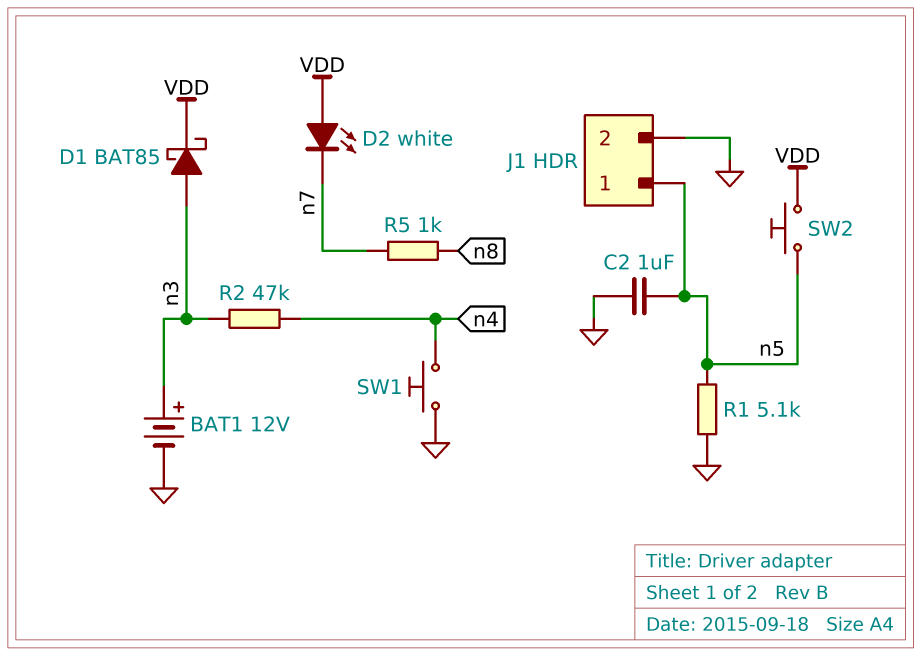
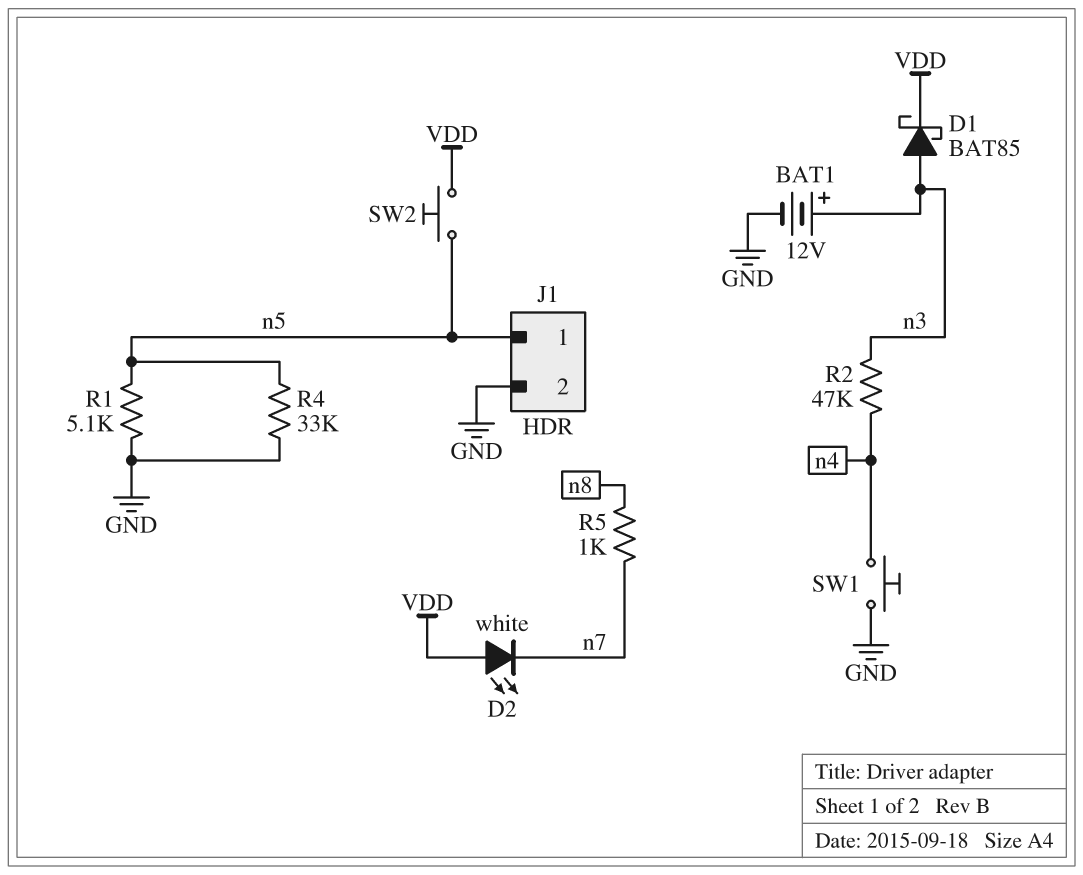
C2: 1uF (GND, n5) -> none
R4: none -> 33k (GND, n5)

